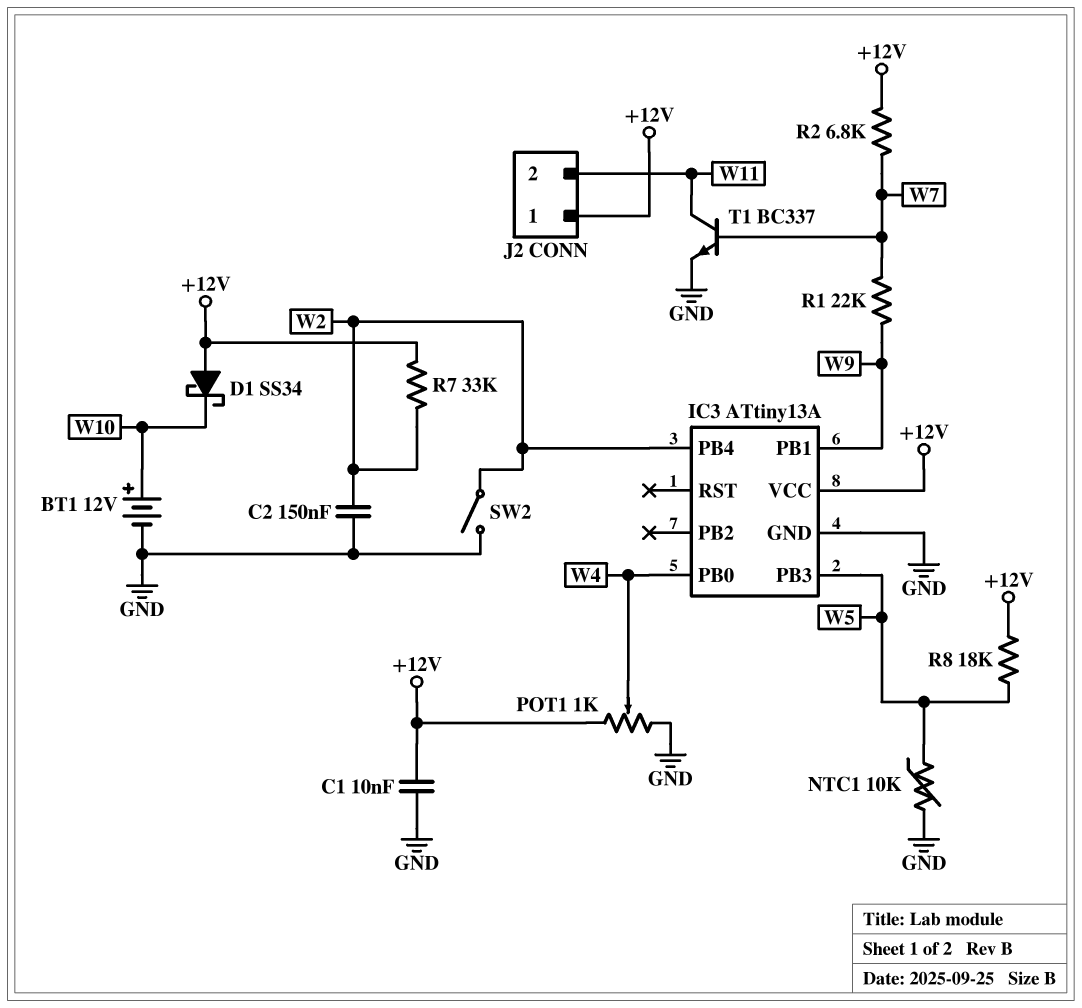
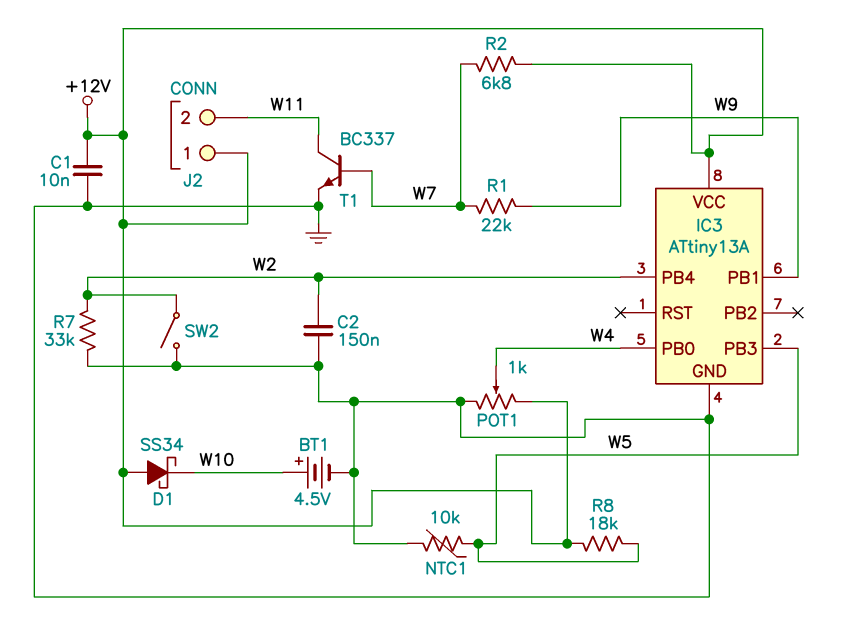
BT1: 12V (plus W10, minus GND) -> 4.5V (plus W10, minus GND)
R7: 33k (+12V, W2) -> 33k (GND, W2)

